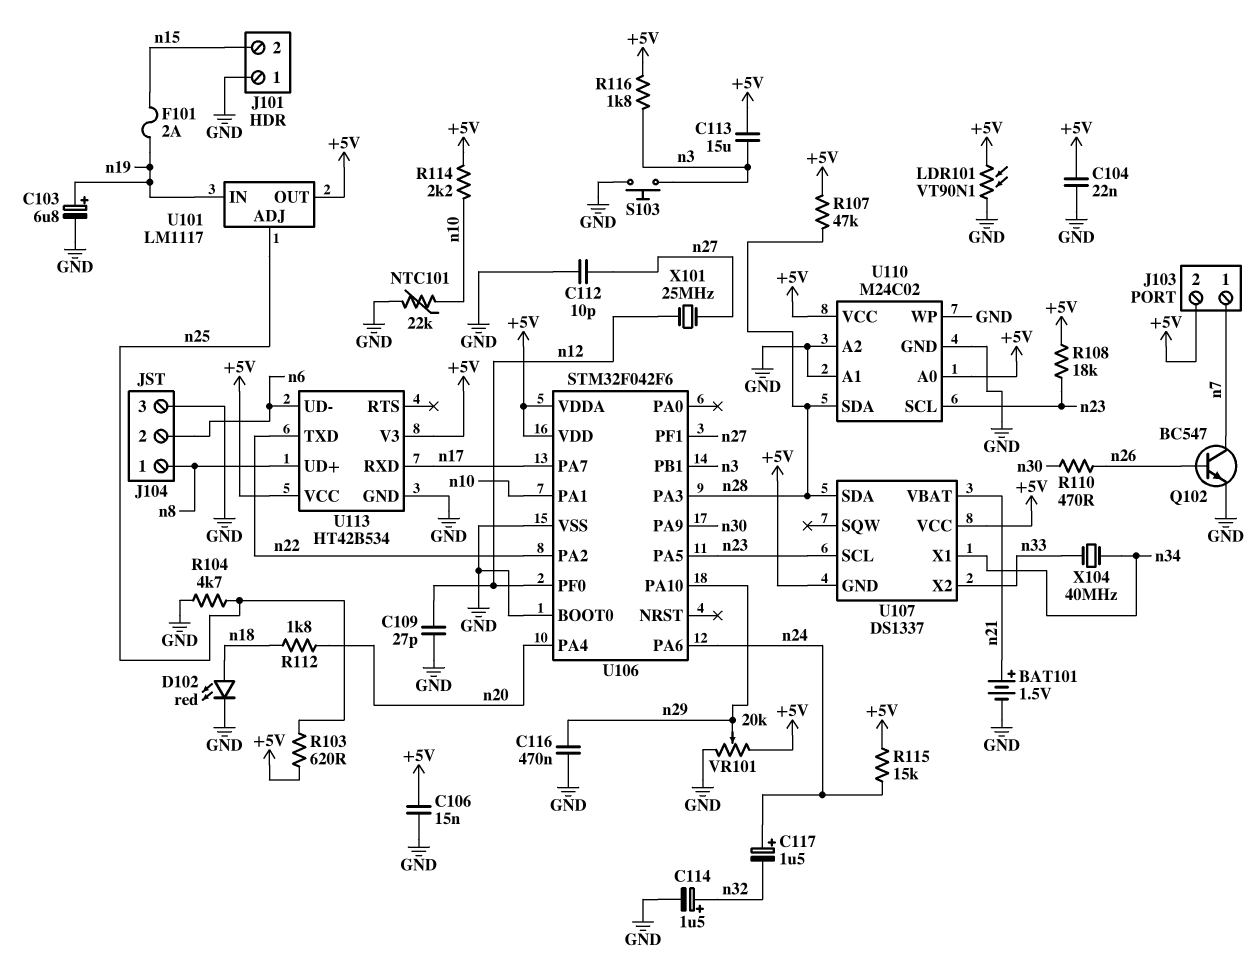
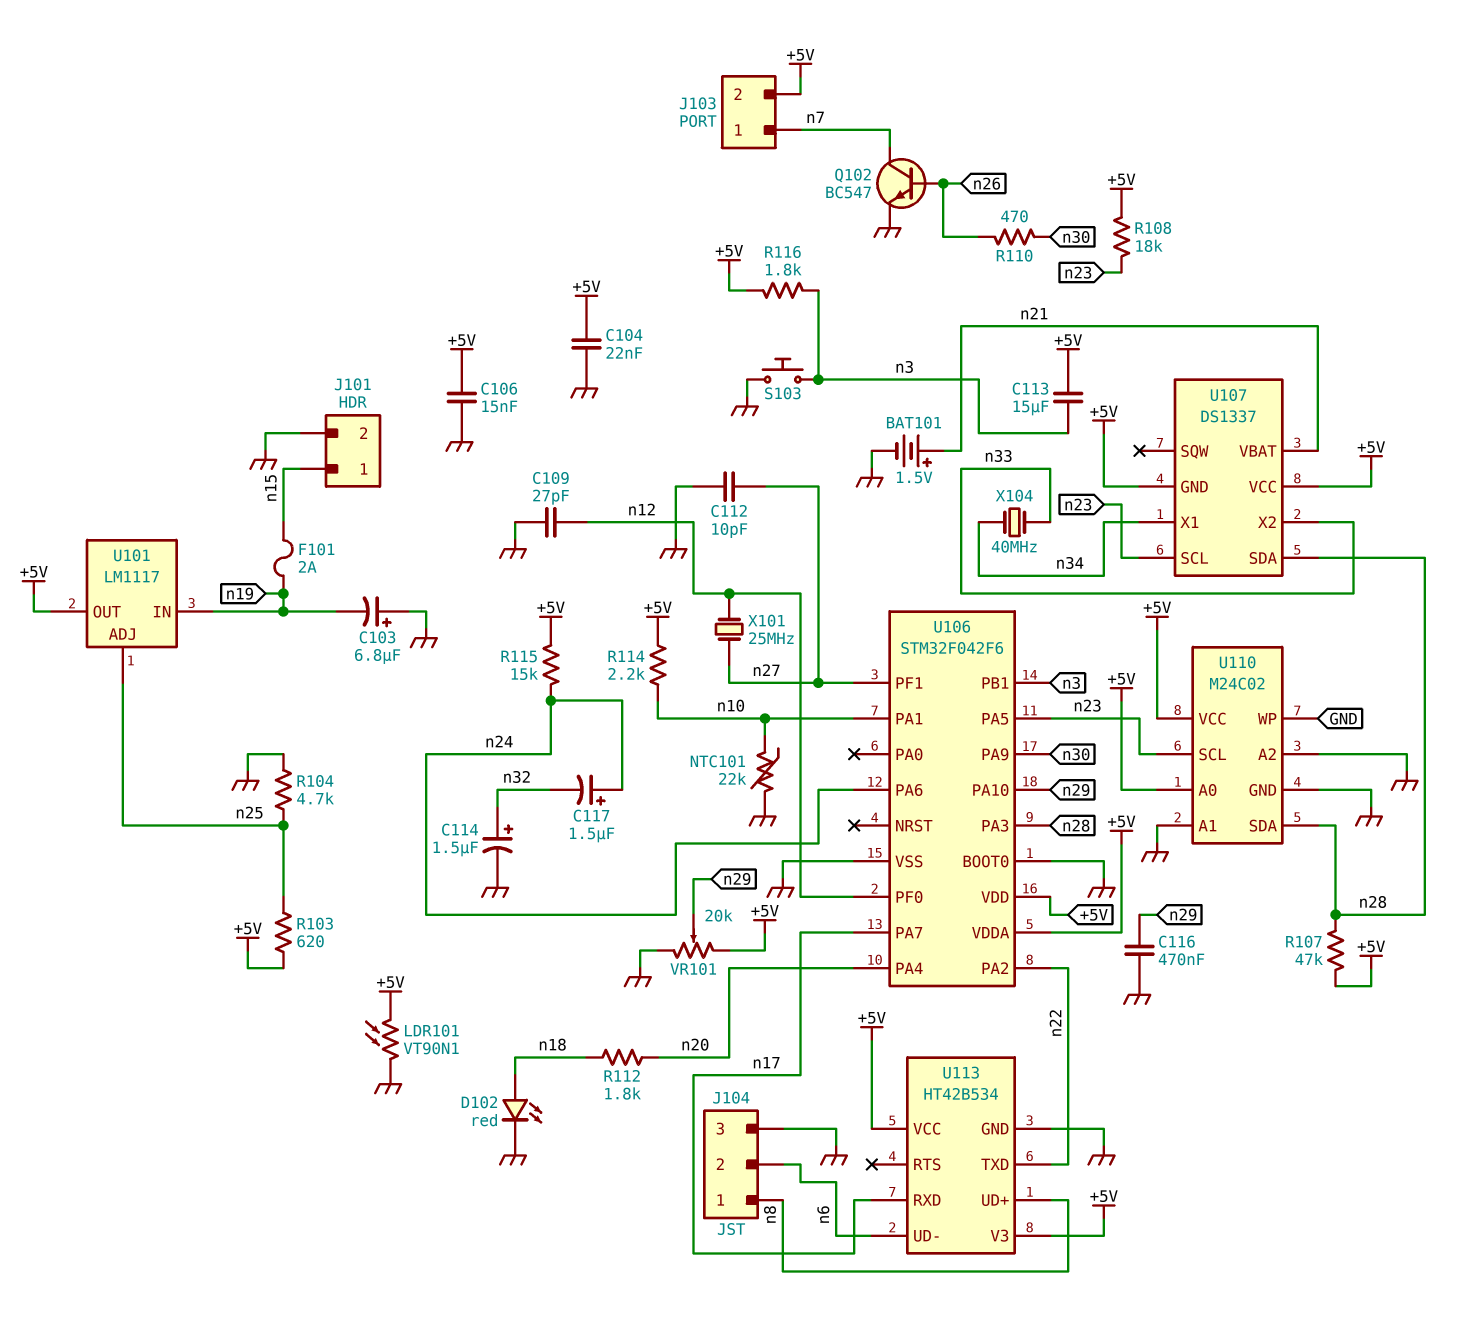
C103: 6.8uF (plus n19, minus GND) -> 6.8uF (plus GND, minus n19)
J101 pin 1: GND -> n15
J101 pin 2: n15 -> GND

